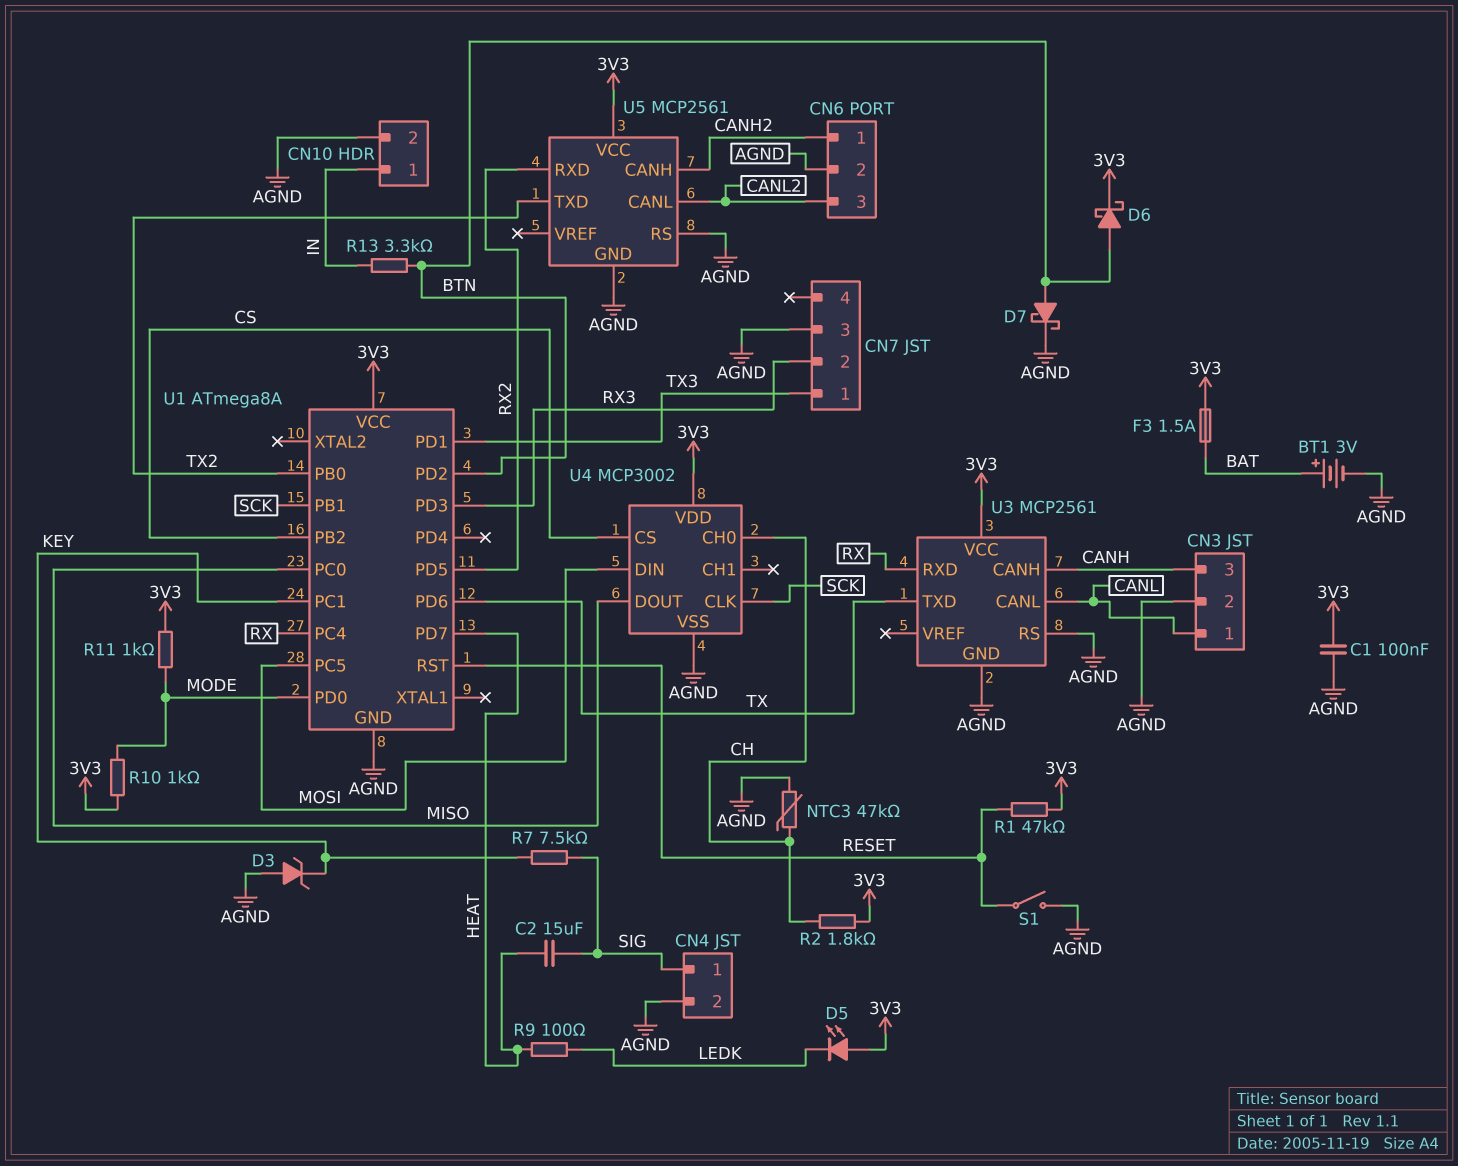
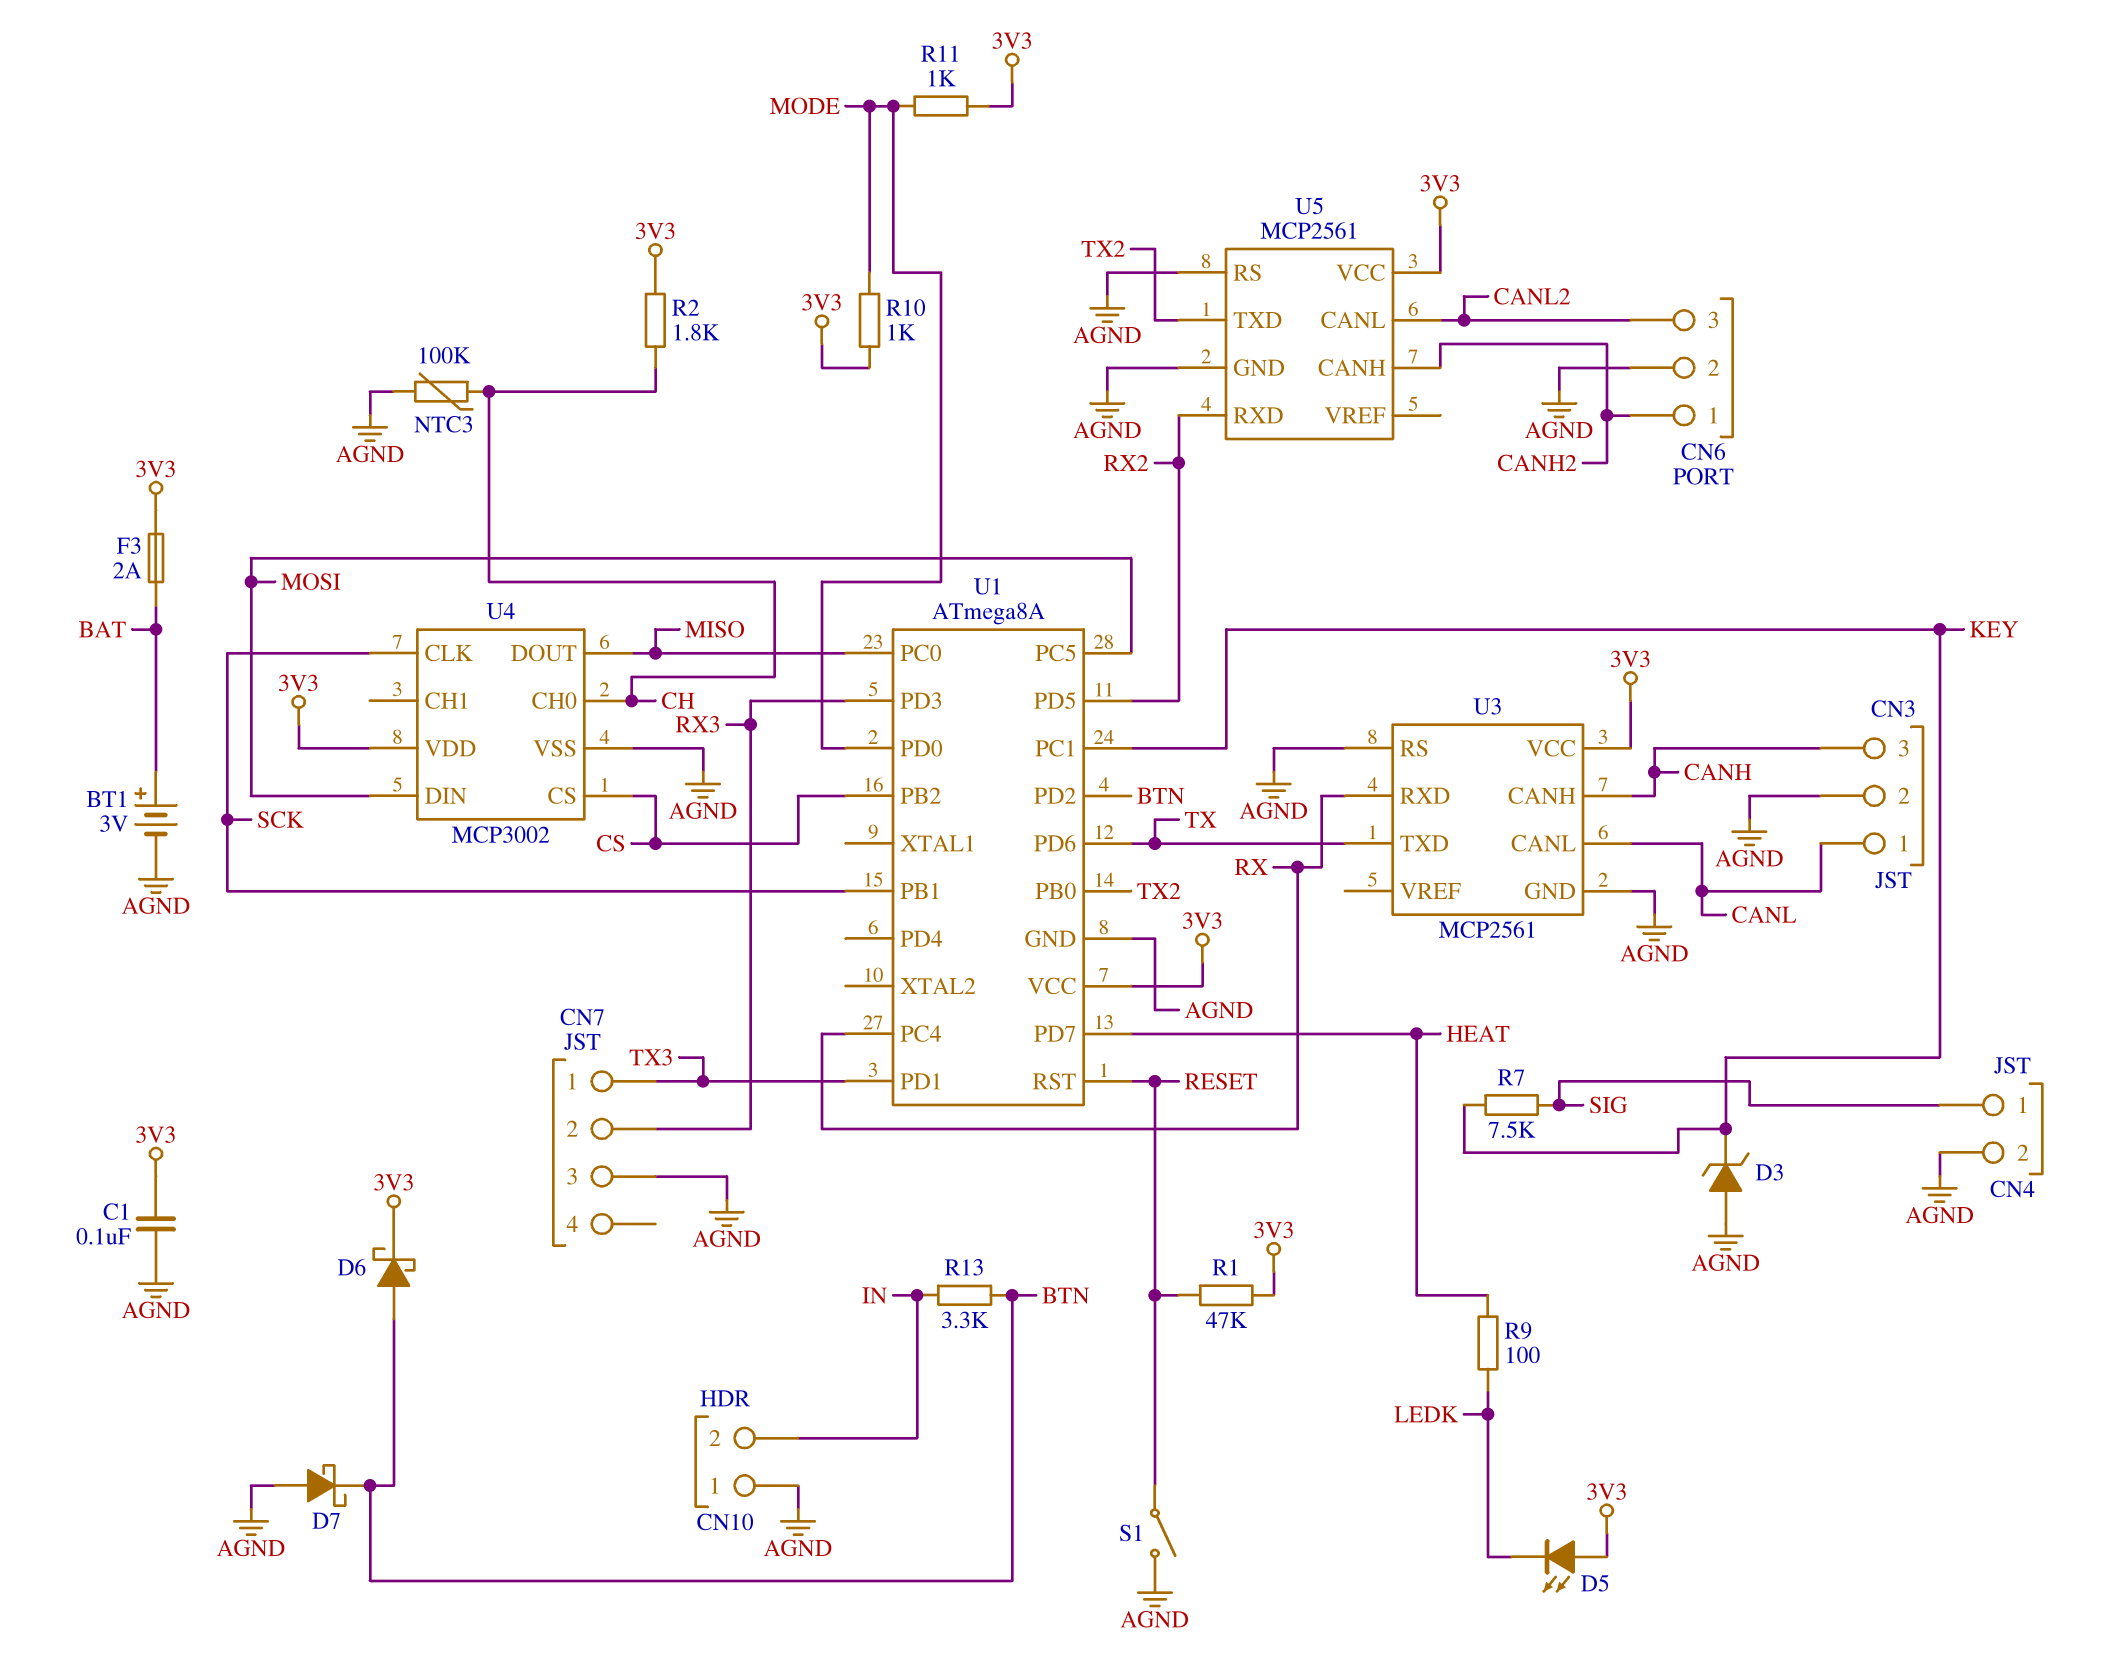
C2: 15uF (HEAT, SIG) -> none
CN10 pin 1: IN -> AGND
CN10 pin 2: AGND -> IN
D7: schottky (A BTN, K AGND) -> schottky (A AGND, K BTN)
F3: 1.5A (3V3, BAT) -> 2A (3V3, BAT)
NTC3: 47k (AGND, CH) -> 100k (AGND, CH)

